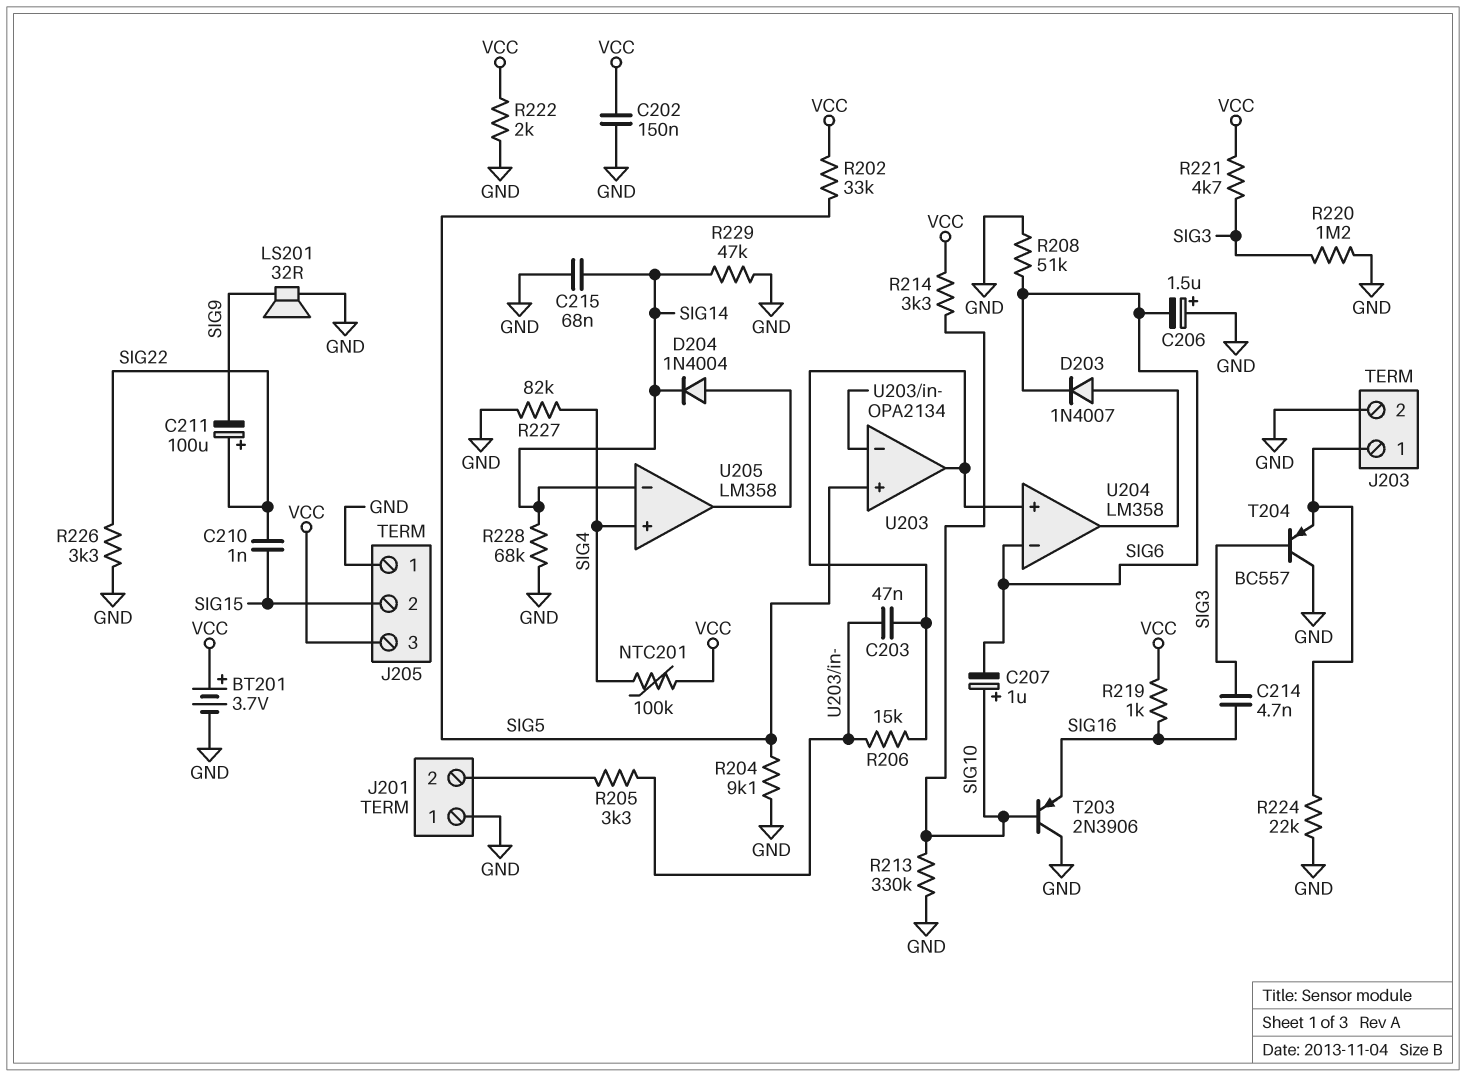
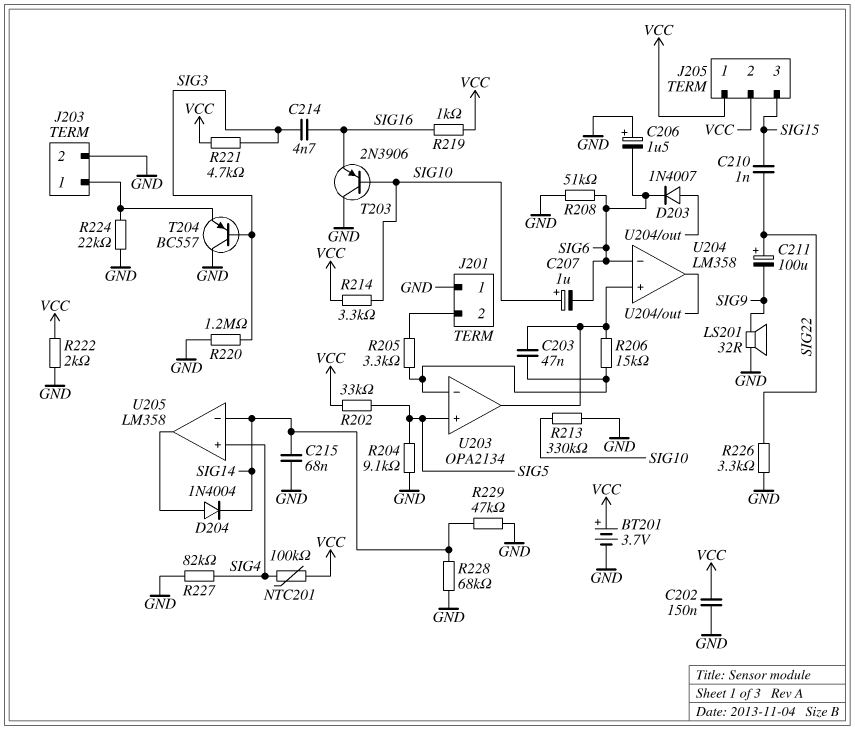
J205 pin 1: GND -> VCC
J205 pin 2: SIG15 -> VCC
J205 pin 3: VCC -> SIG15

